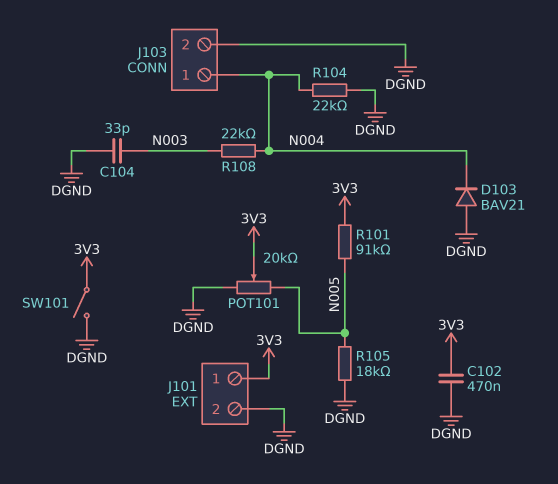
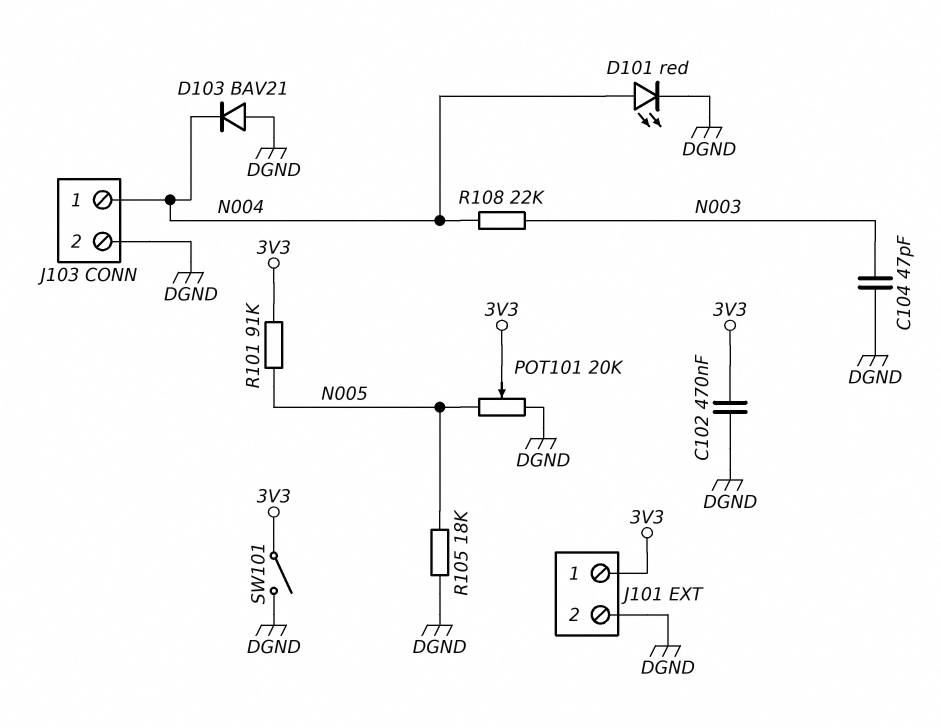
C104: 33pF (DGND, N003) -> 47pF (DGND, N003)
D101: none -> LED red (A N004, K DGND)
R104: 22k (DGND, N004) -> none

